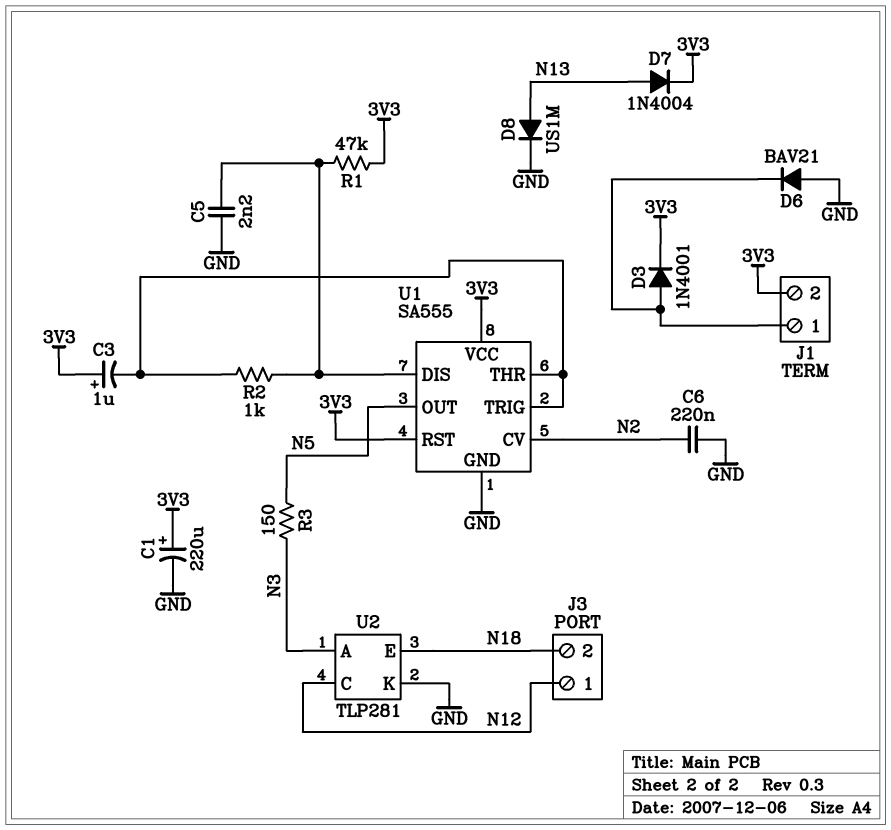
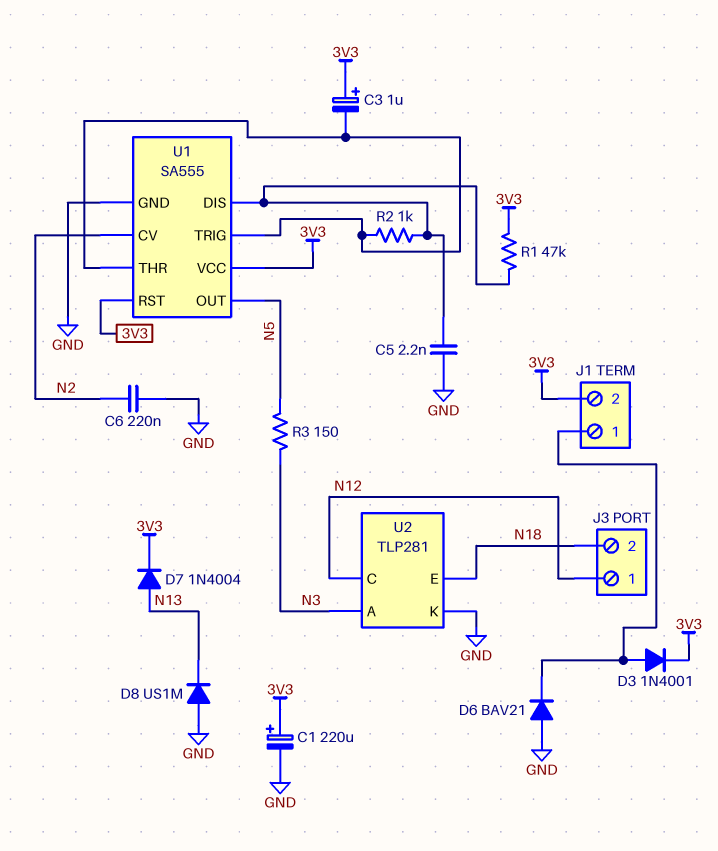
D8: diode US1M (A N13, K GND) -> diode US1M (A GND, K N13)

